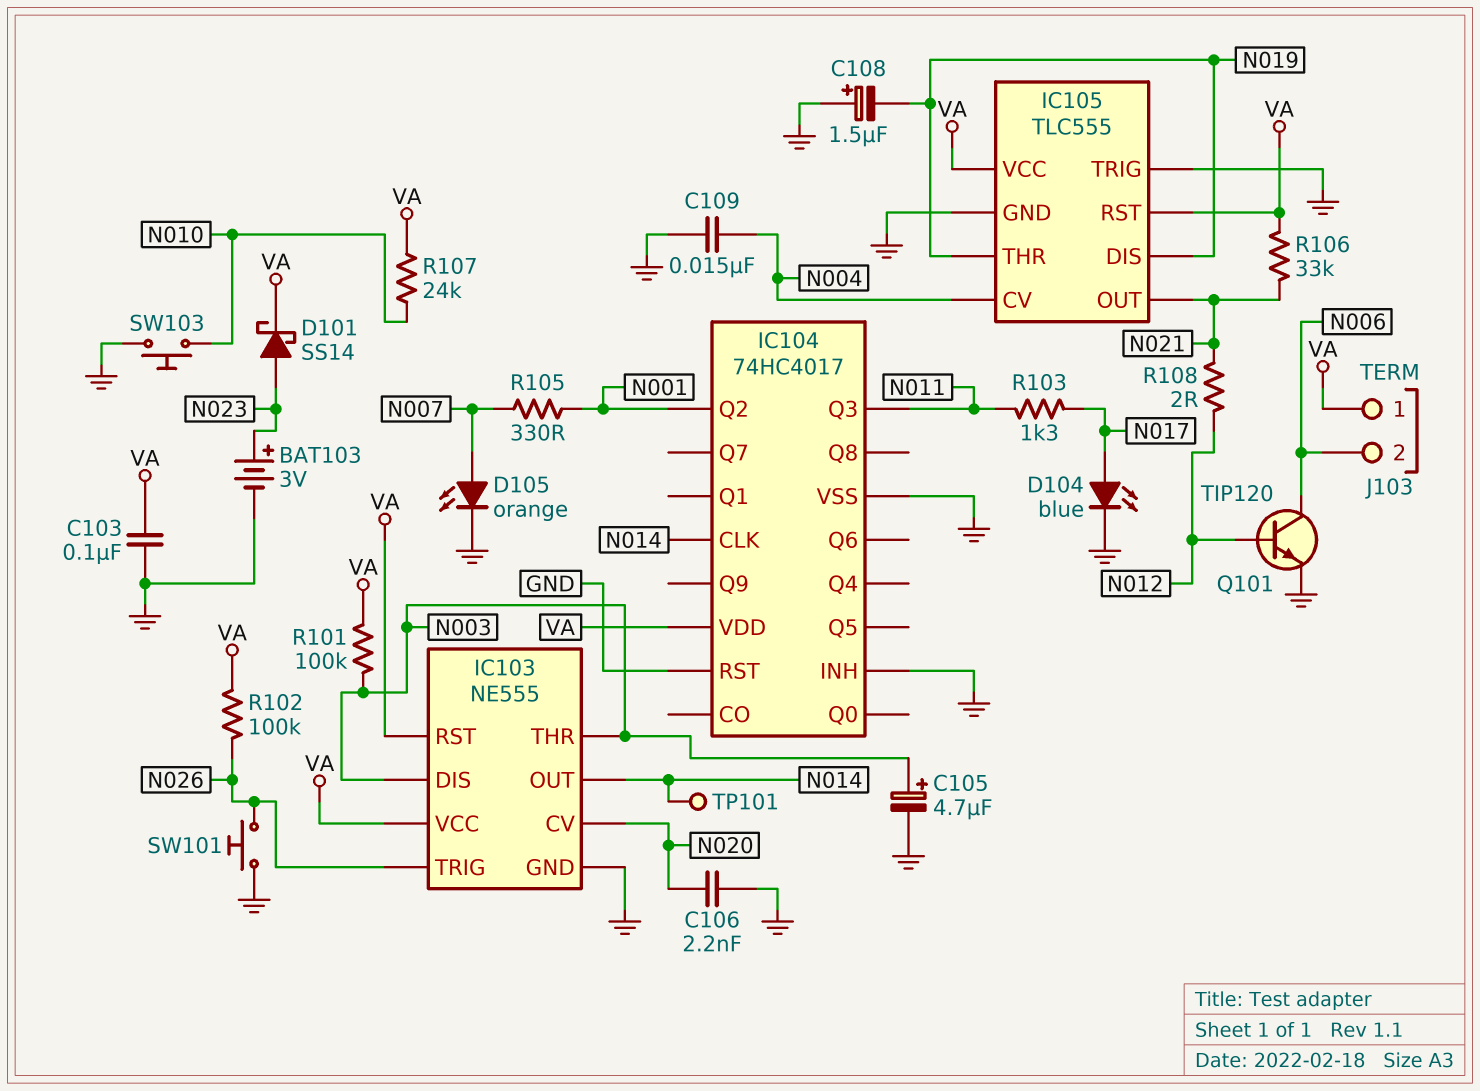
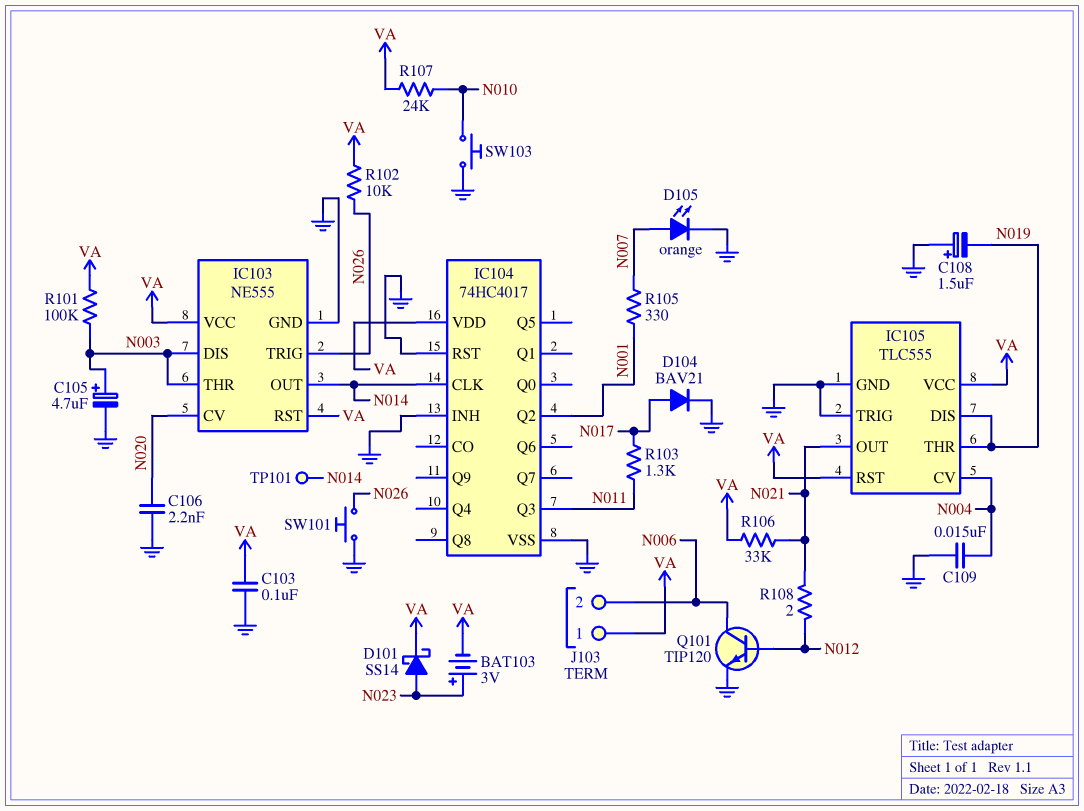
BAT103: 3V (plus N023, minus GND) -> 3V (plus N023, minus VA)
D104: LED blue (A N017, K GND) -> diode BAV21 (A N017, K GND)
R102: 100k (N026, VA) -> 10k (N026, VA)

